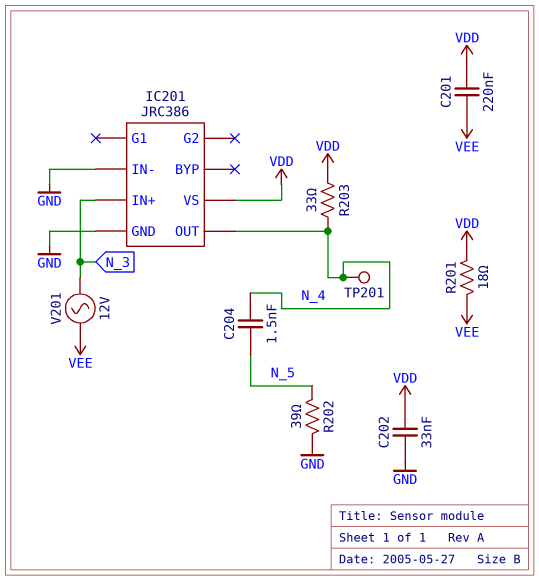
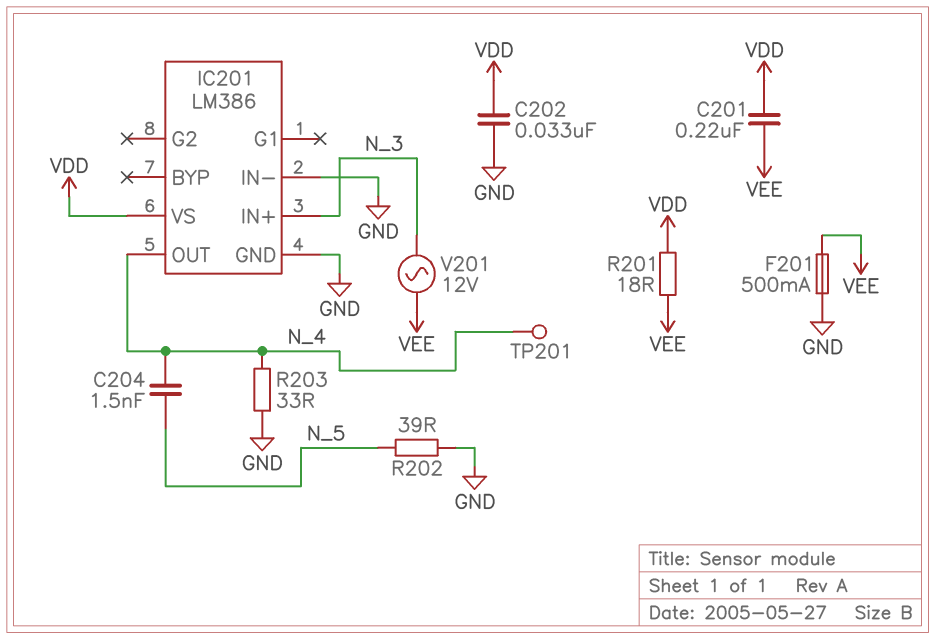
F201: none -> 500mA (GND, VEE)
IC201: JRC386 -> LM386
R203: 33 (N_4, VDD) -> 33 (GND, N_4)

